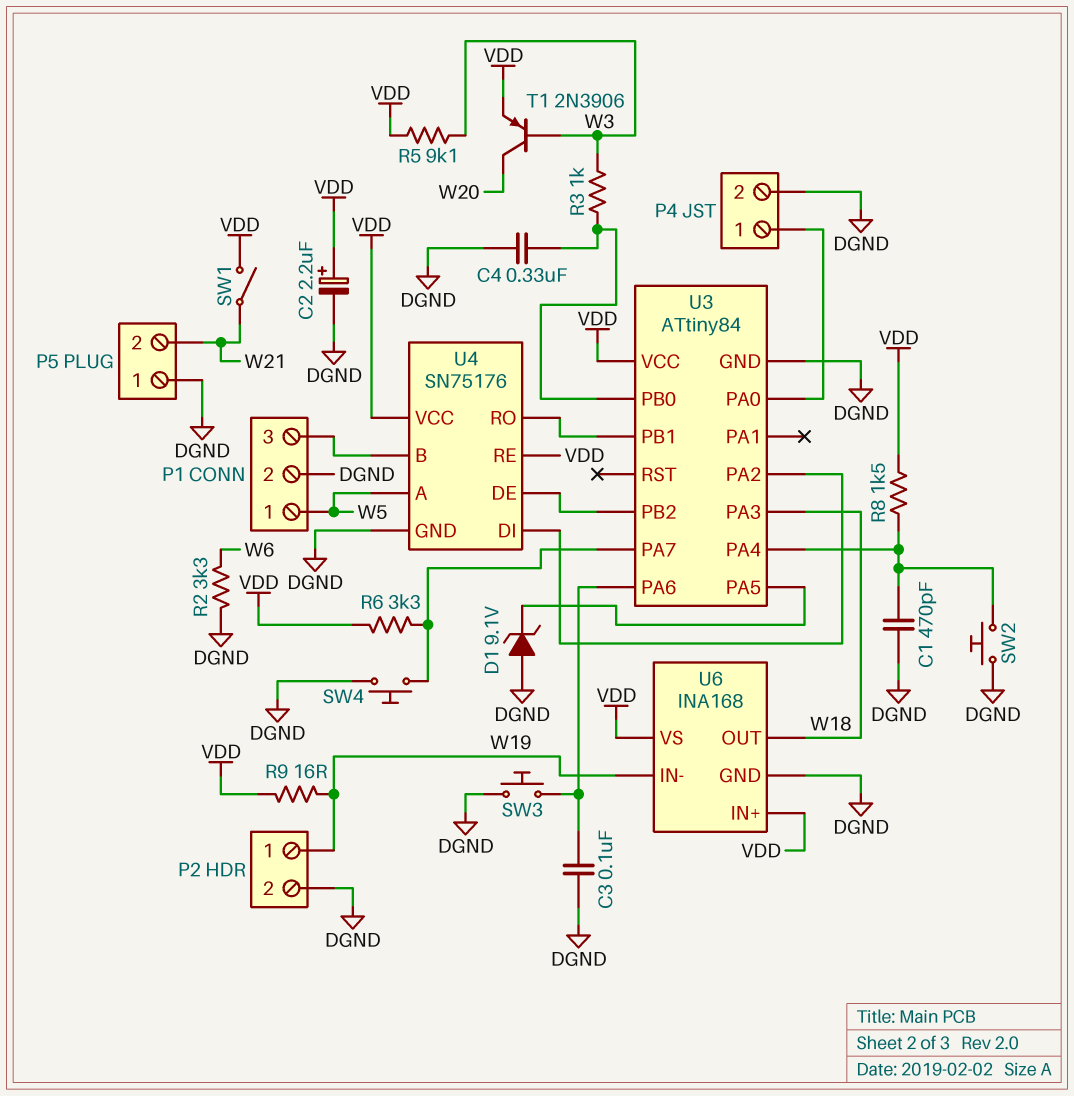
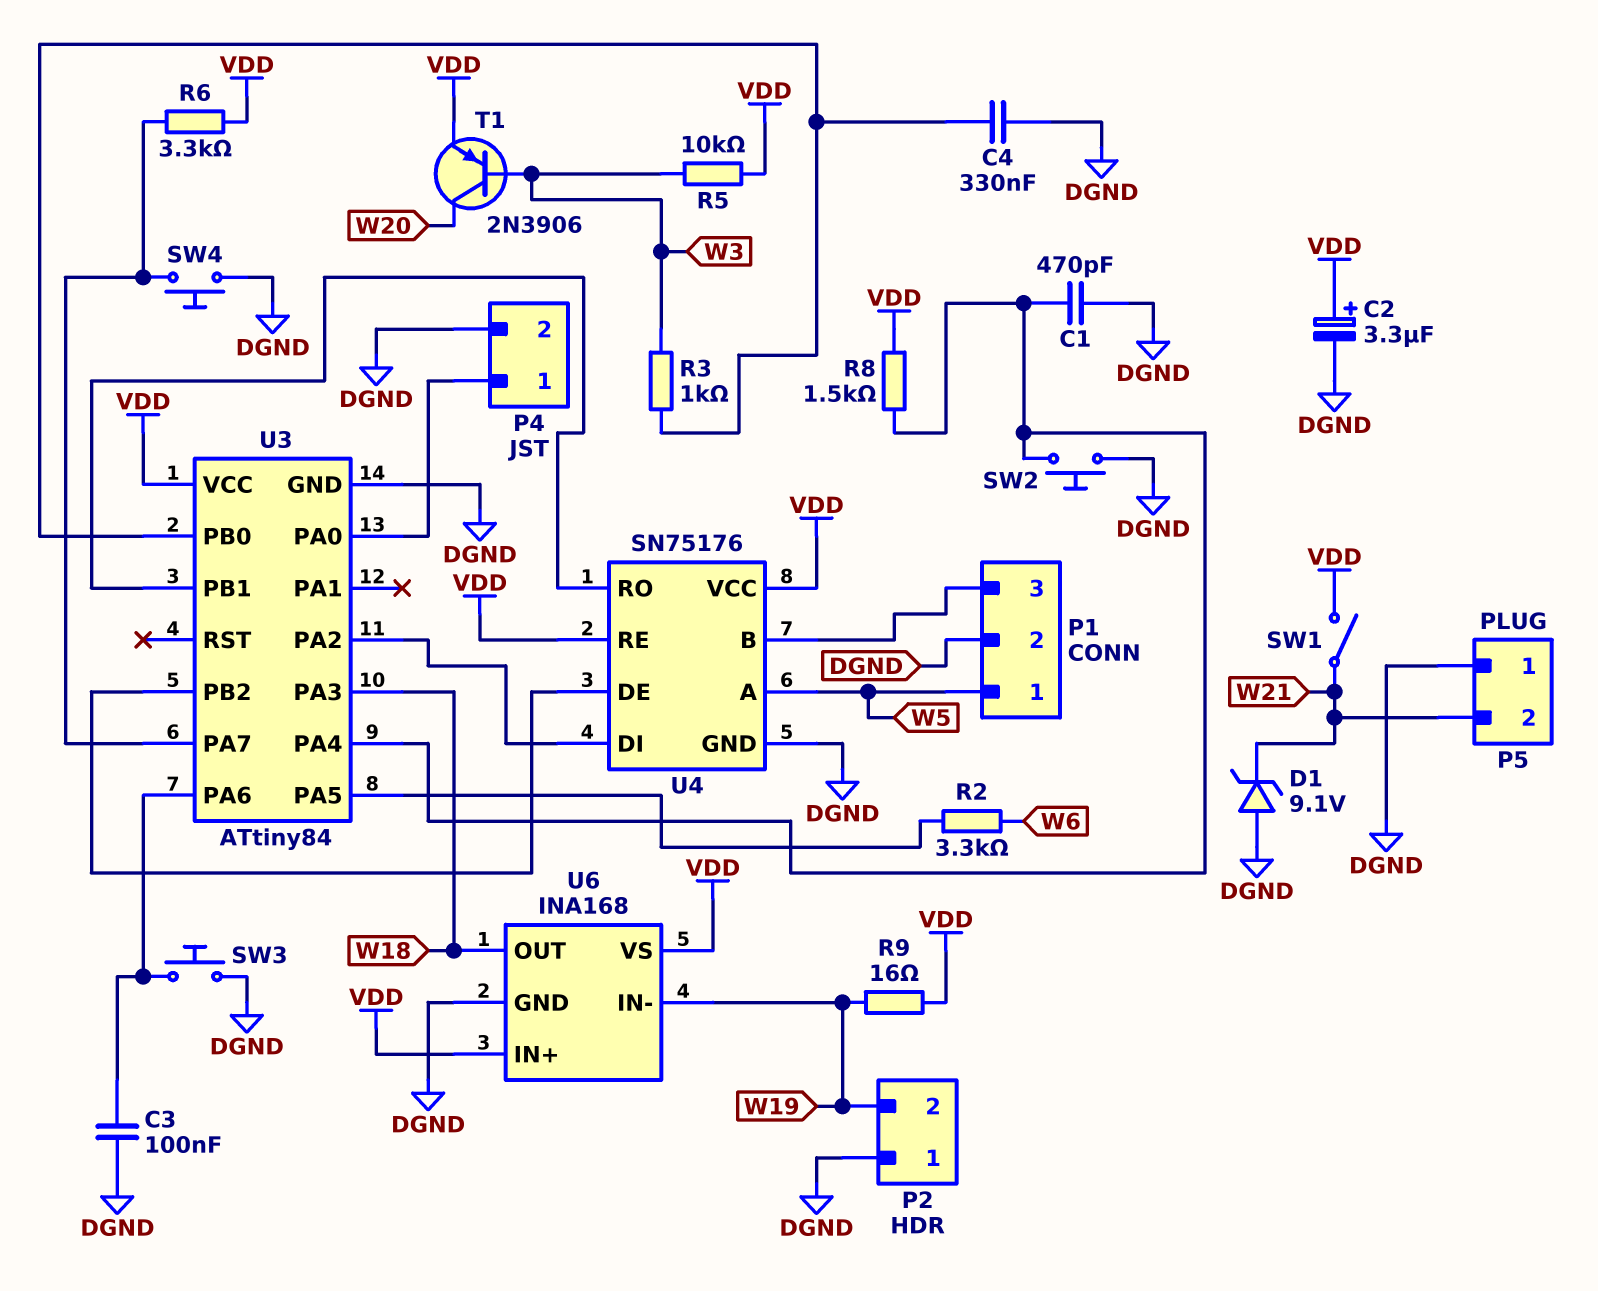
C2: 2.2uF (plus VDD, minus DGND) -> 3.3uF (plus VDD, minus DGND)
D1: zener 9.1V (A DGND, K U3/PA5) -> zener 9.1V (A DGND, K W21)
P2 pin 1: W19 -> DGND
P2 pin 2: DGND -> W19
R2: 3.3k (DGND, W6) -> 3.3k (U3/PA5, W6)
R5: 9.1k (VDD, W3) -> 10k (VDD, W3)

